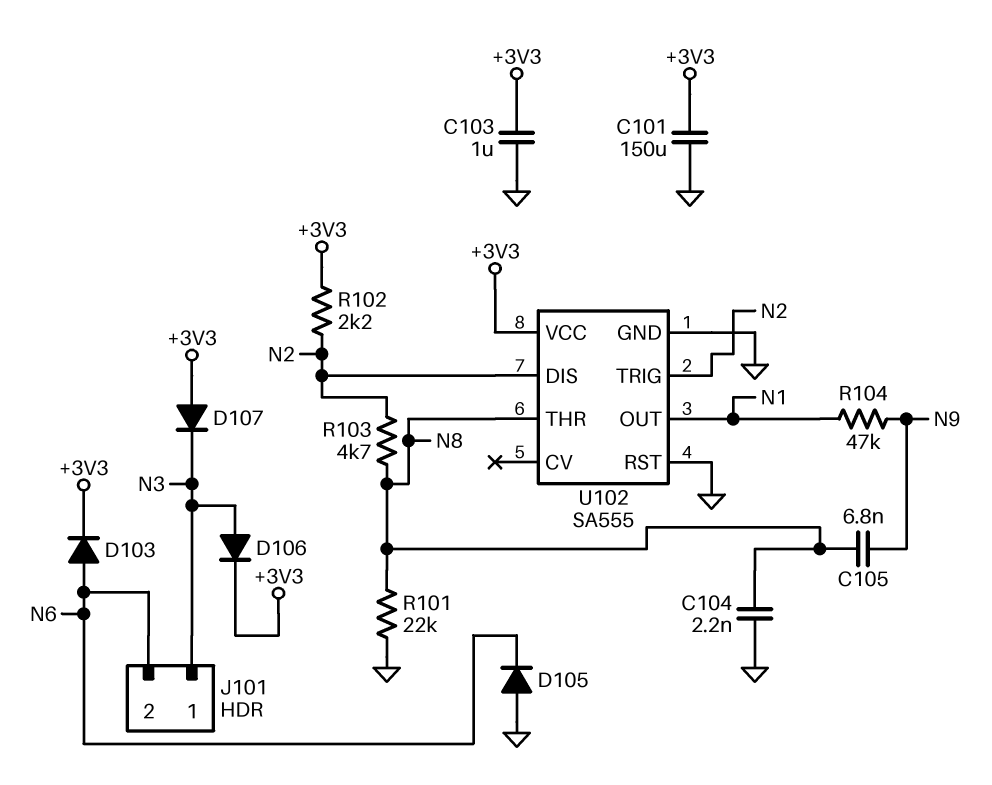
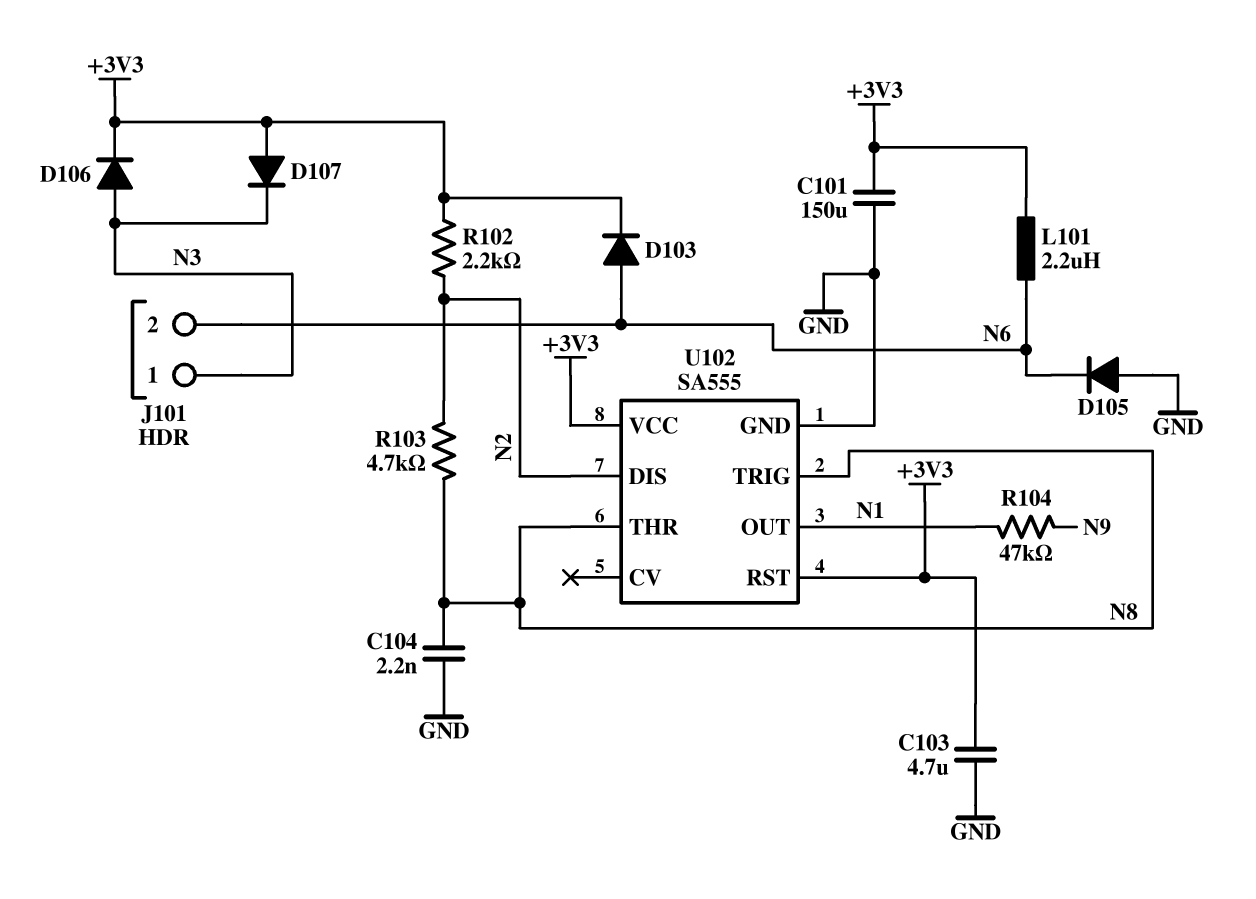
C103: 1uF (+3V3, GND) -> 4.7uF (+3V3, GND)
C105: 6.8nF (N8, N9) -> none
L101: none -> 2.2uH (+3V3, N6)
R101: 22k (GND, N8) -> none
U102 pin RST: GND -> +3V3
U102 pin TRIG: N2 -> N8

